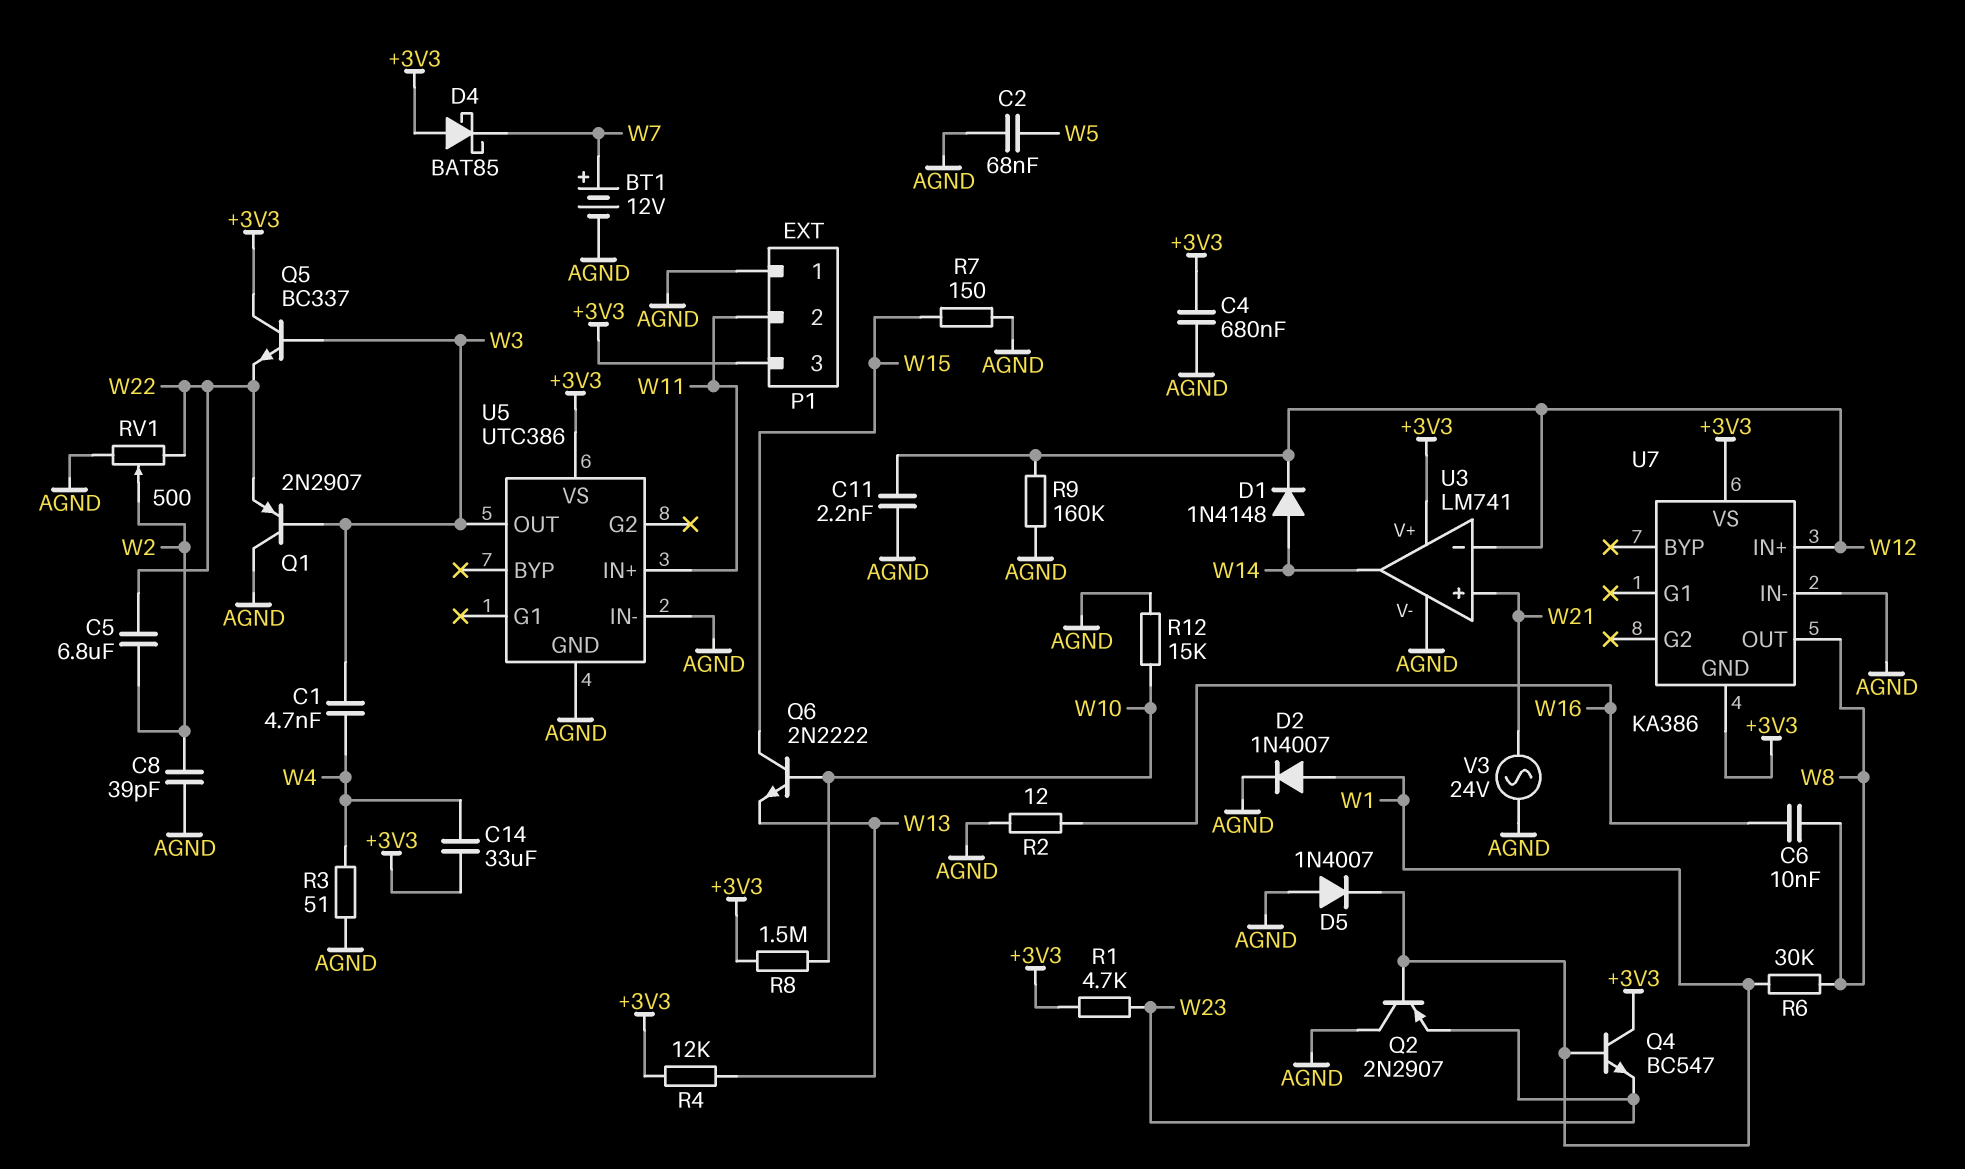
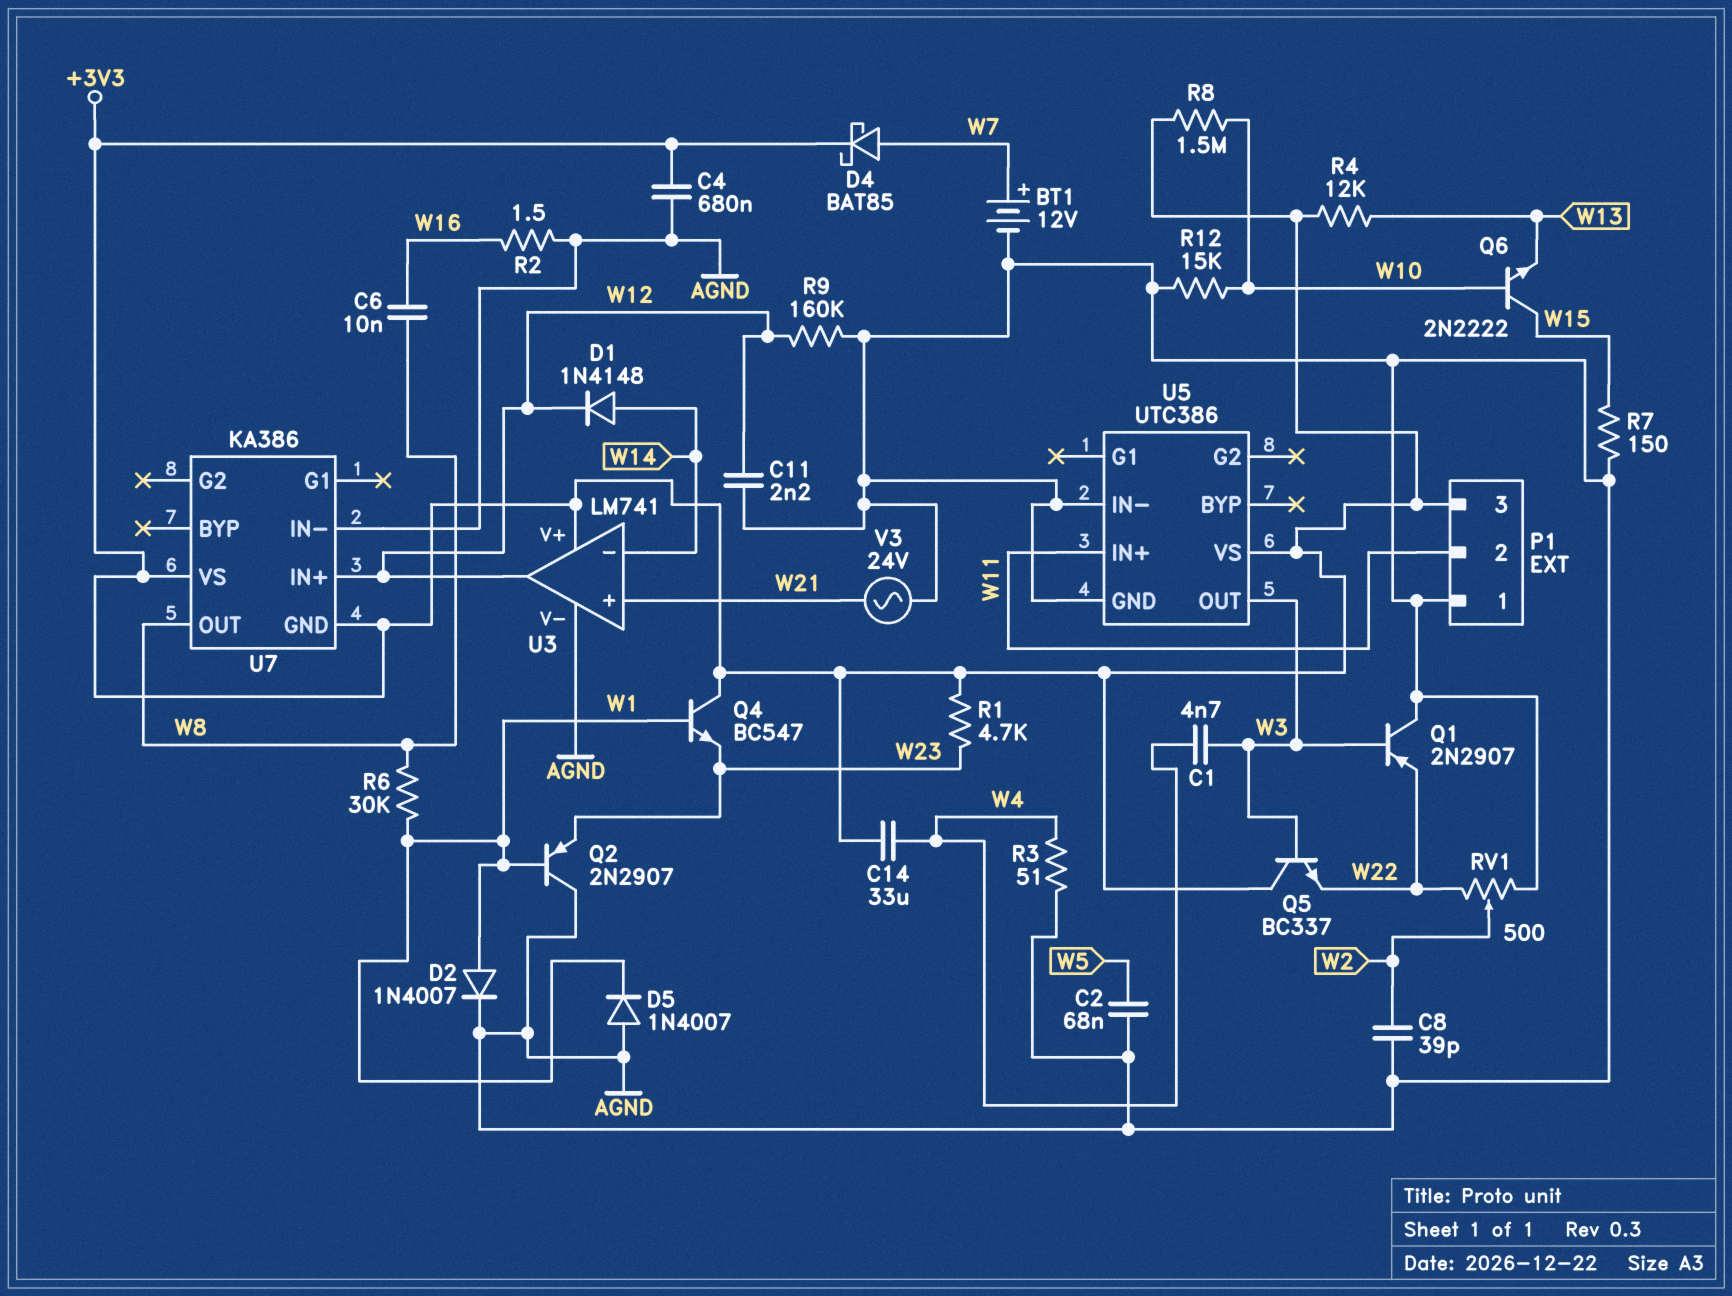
C5: 6.8uF (W2, W22) -> none
D4: schottky BAT85 (A +3V3, K W7) -> schottky BAT85 (A W7, K +3V3)
R2: 12 (AGND, W16) -> 1.5 (AGND, W16)
U3 pin in-: W12 -> W14
U3 pin out: W14 -> W12

